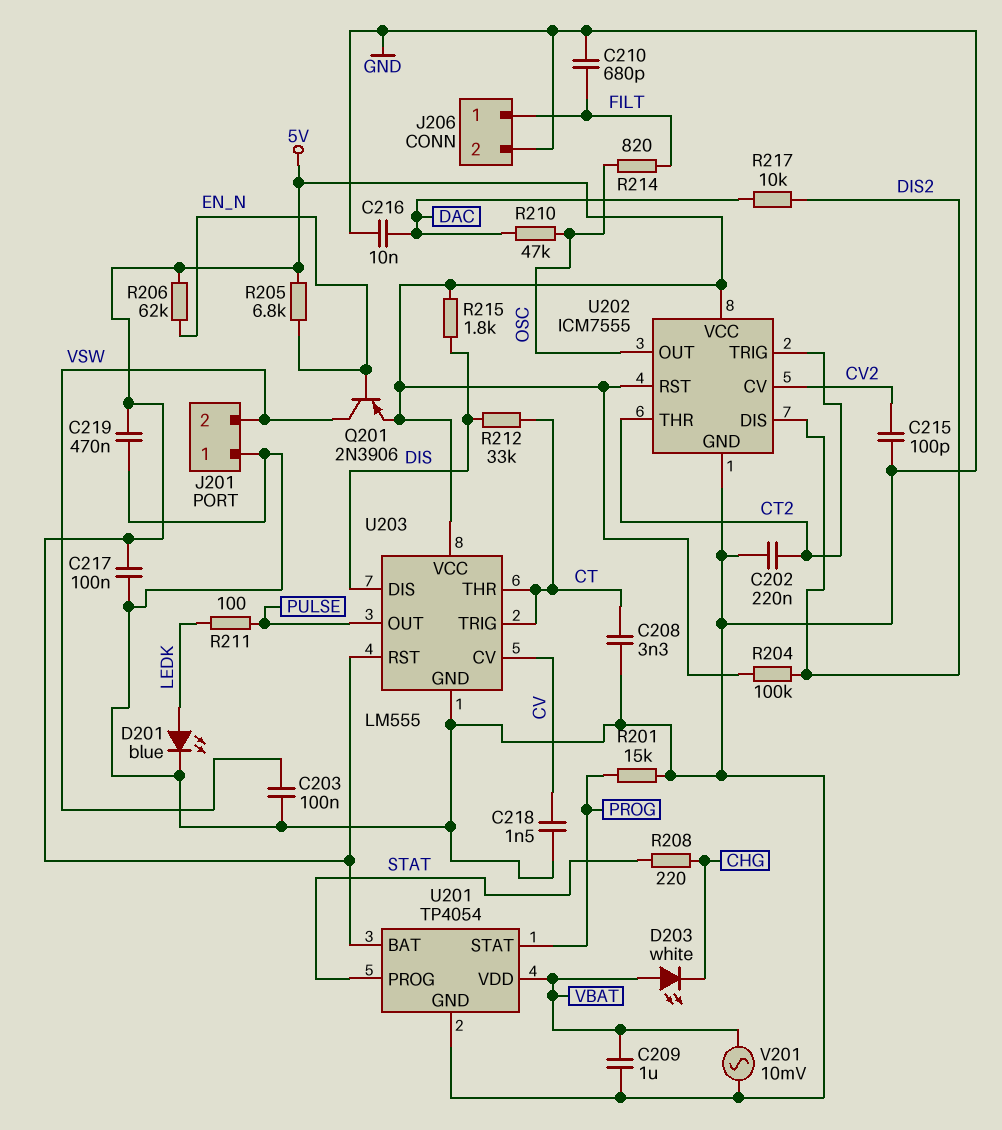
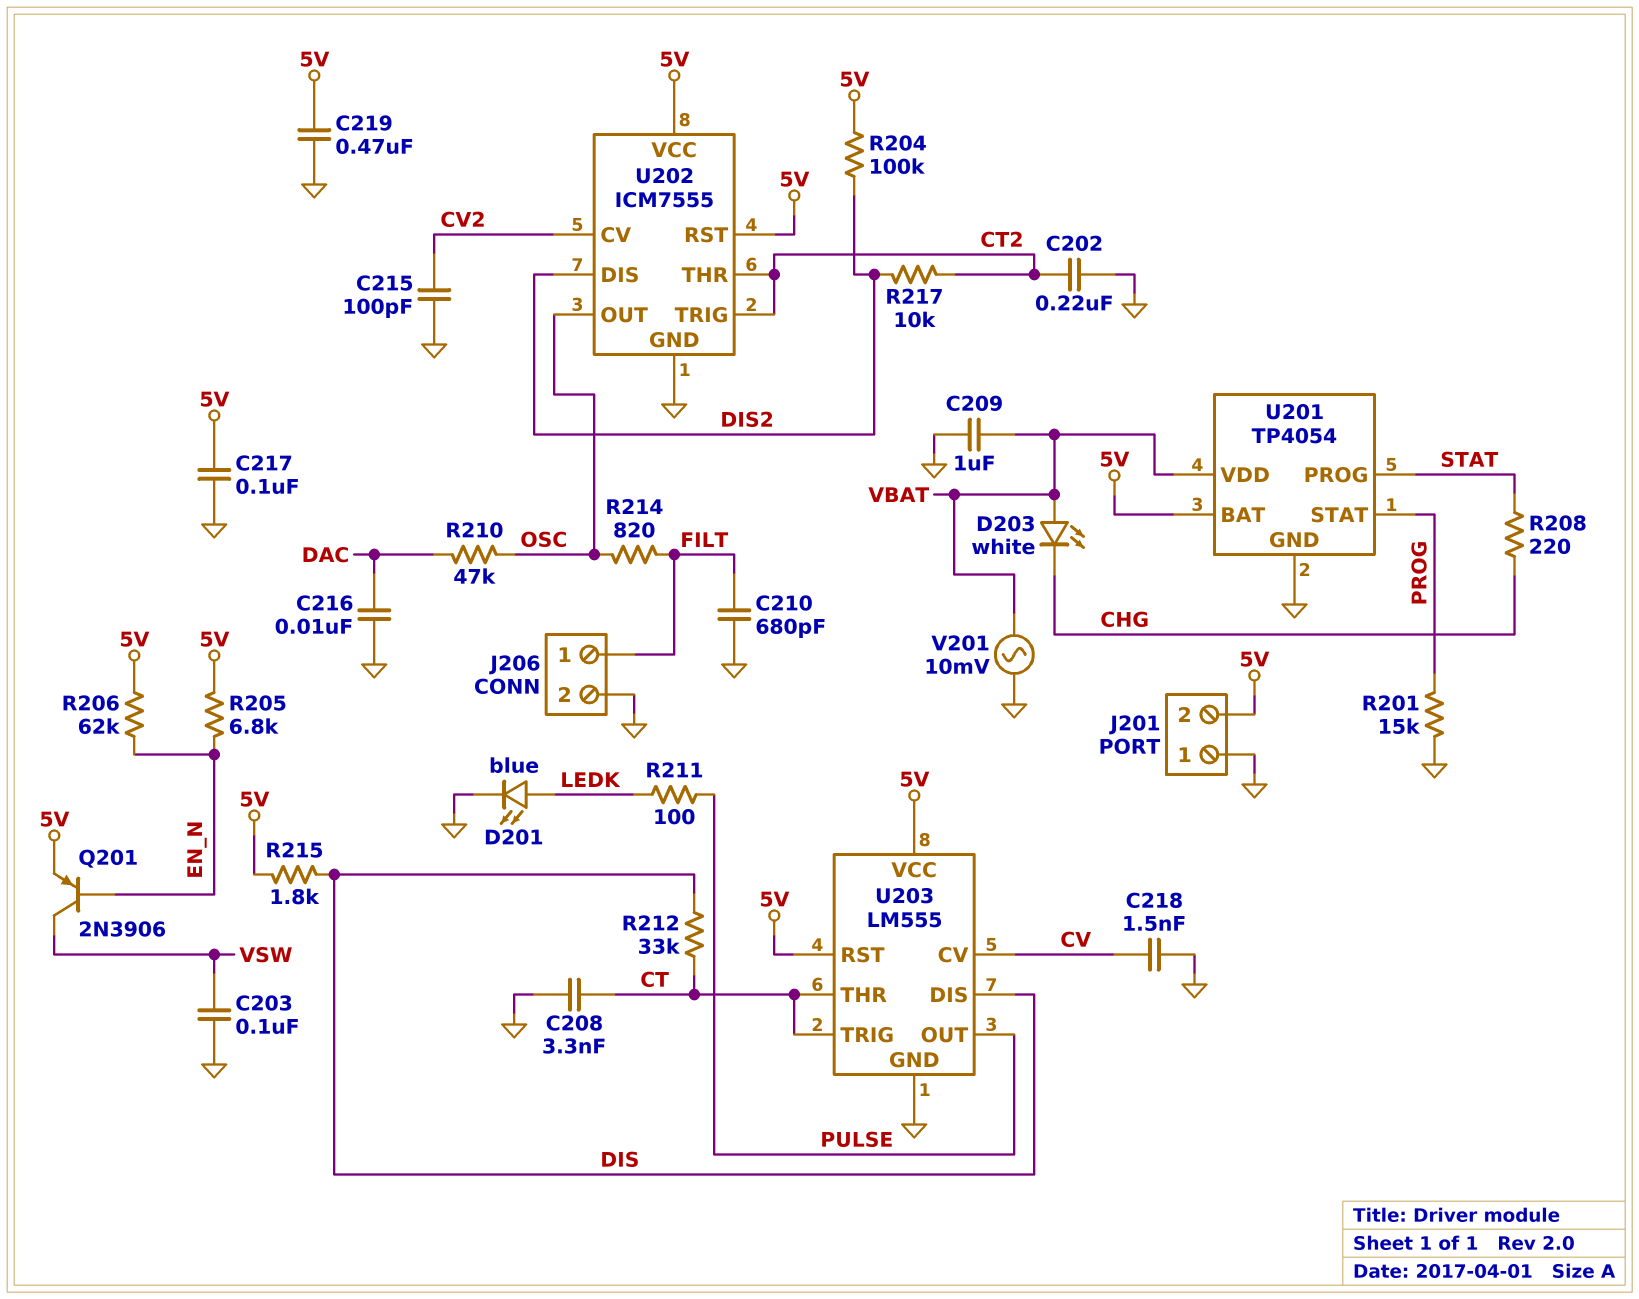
J201 pin 2: VSW -> 5V
R217: 10k (DAC, DIS2) -> 10k (CT2, DIS2)

